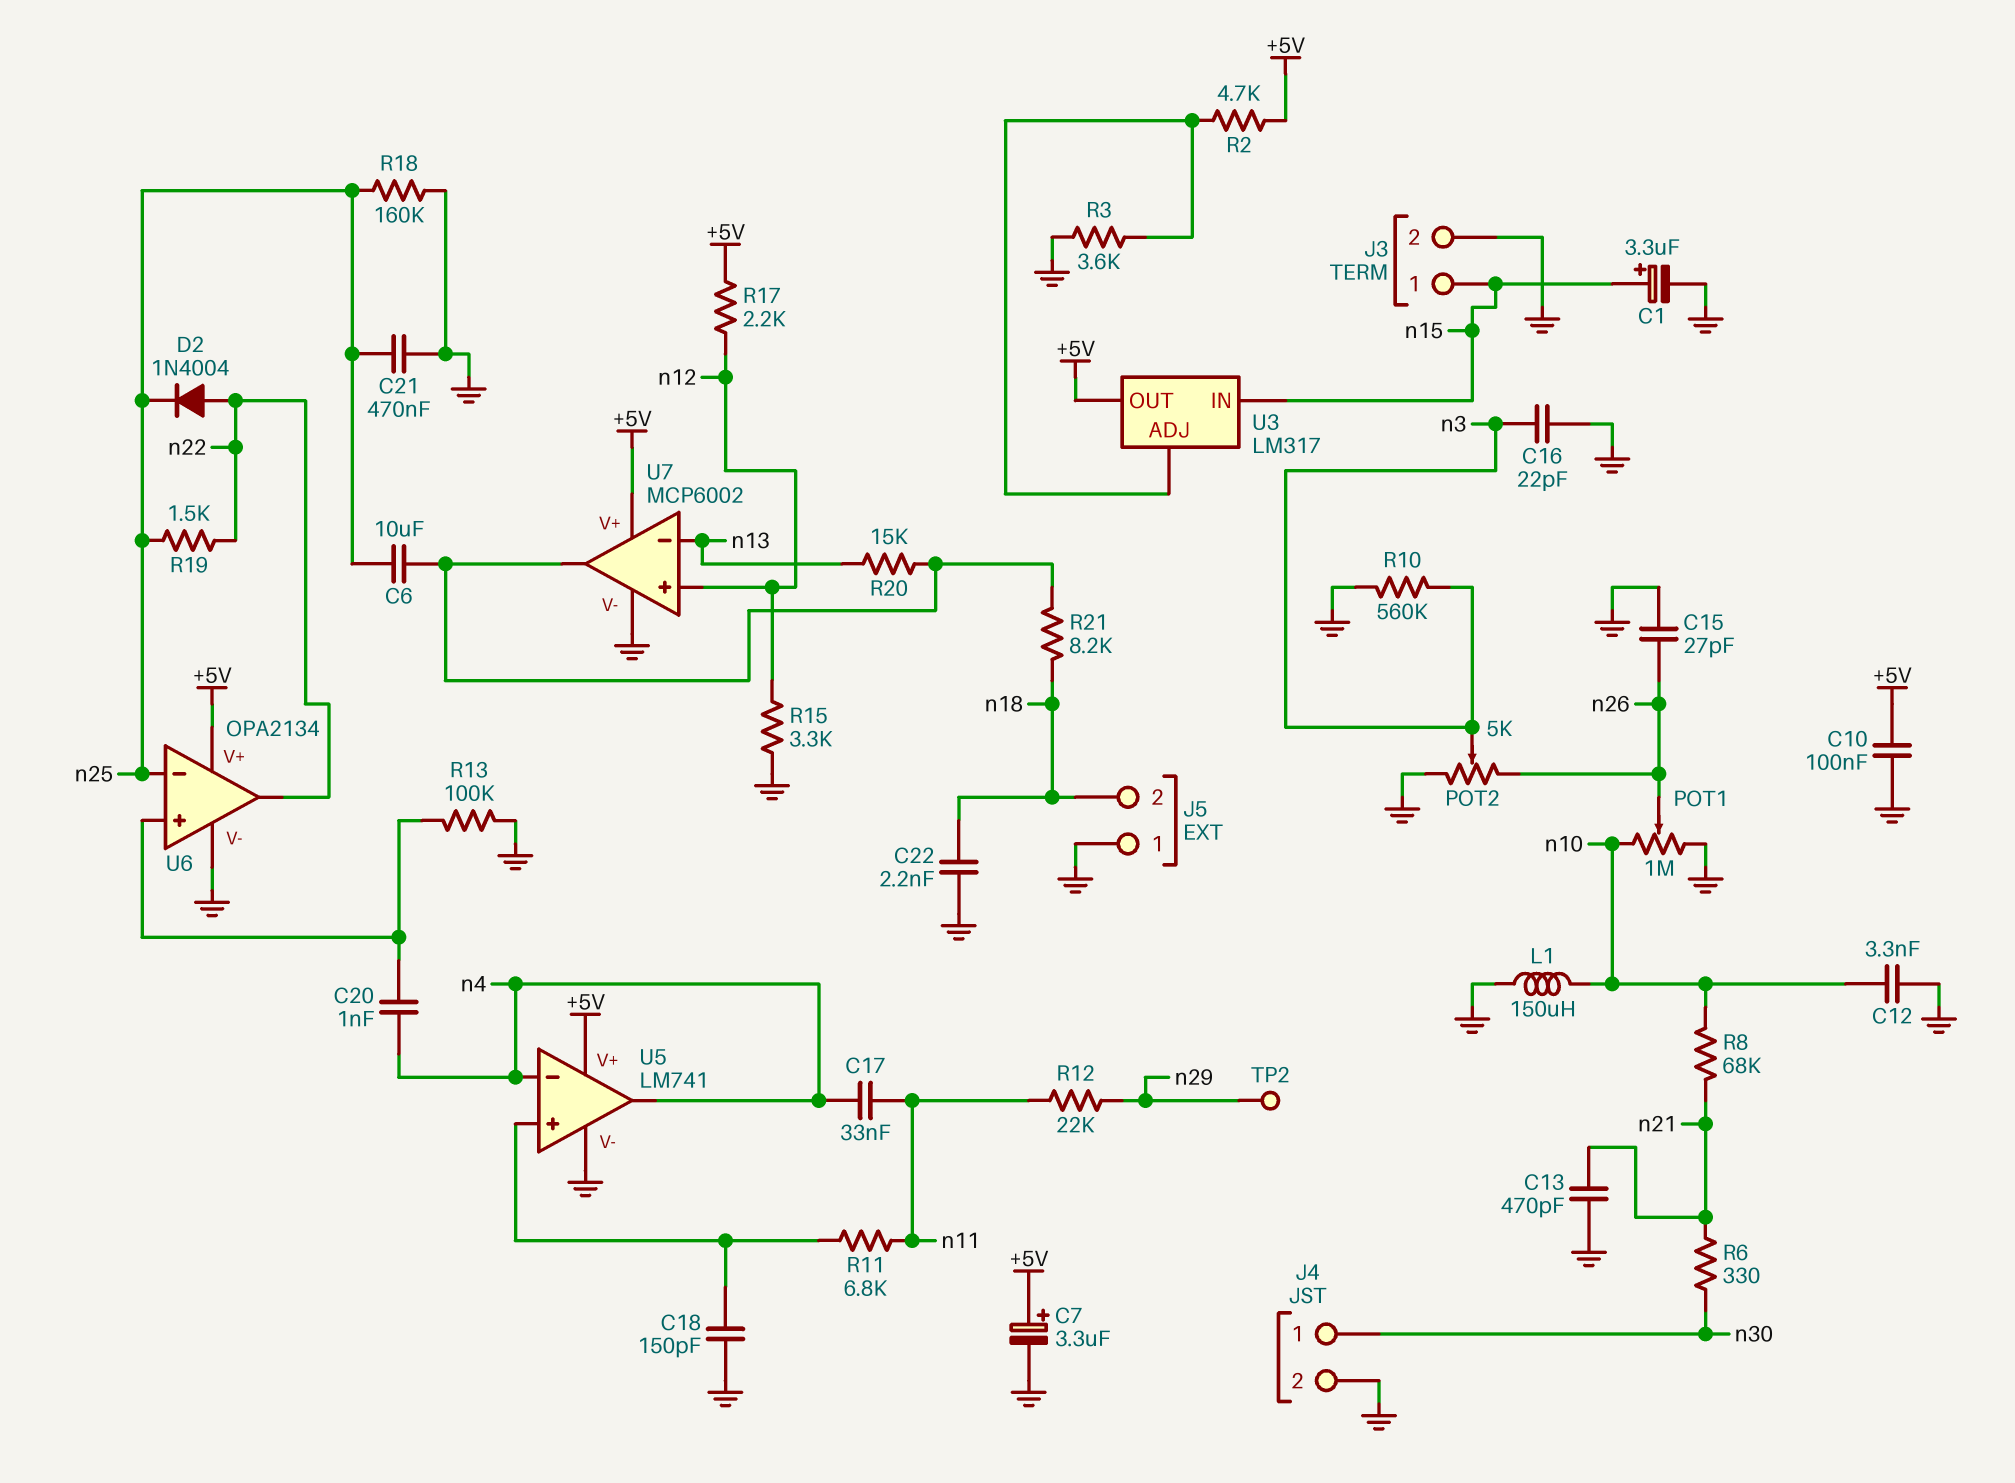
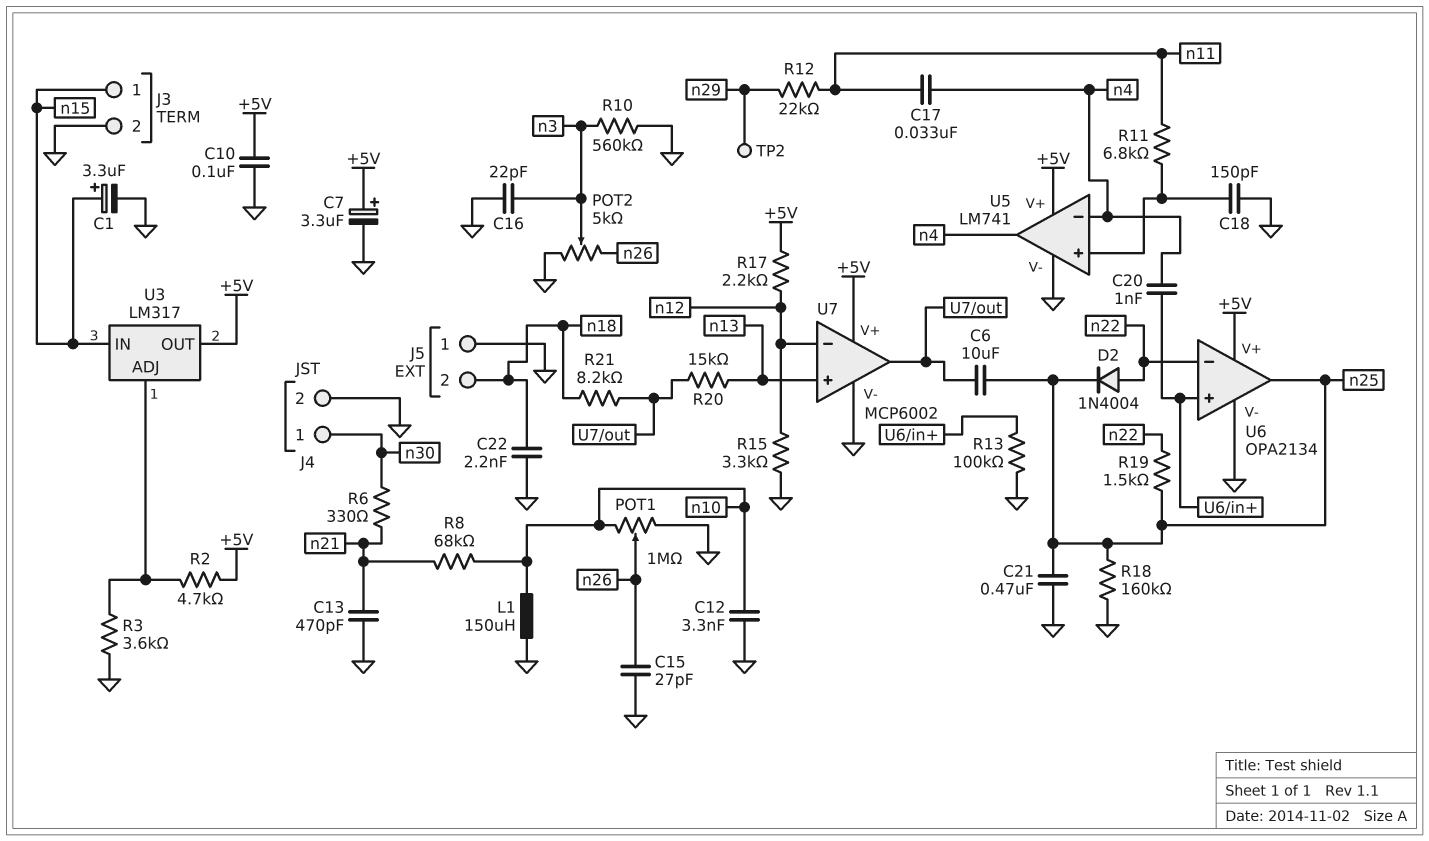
U6 pin in-: n25 -> n22
U6 pin out: n22 -> n25
U7 pin in+: n12 -> n13
U7 pin in-: n13 -> n12

